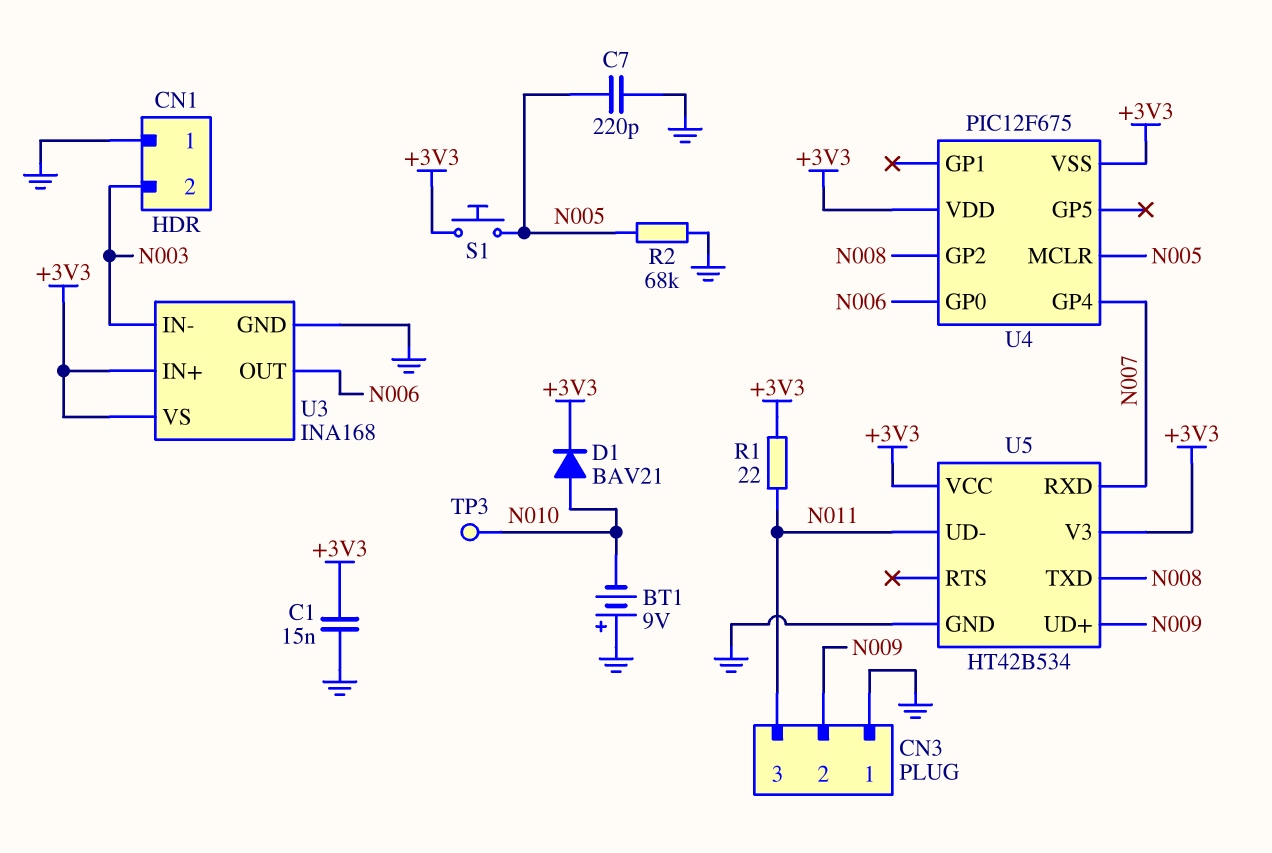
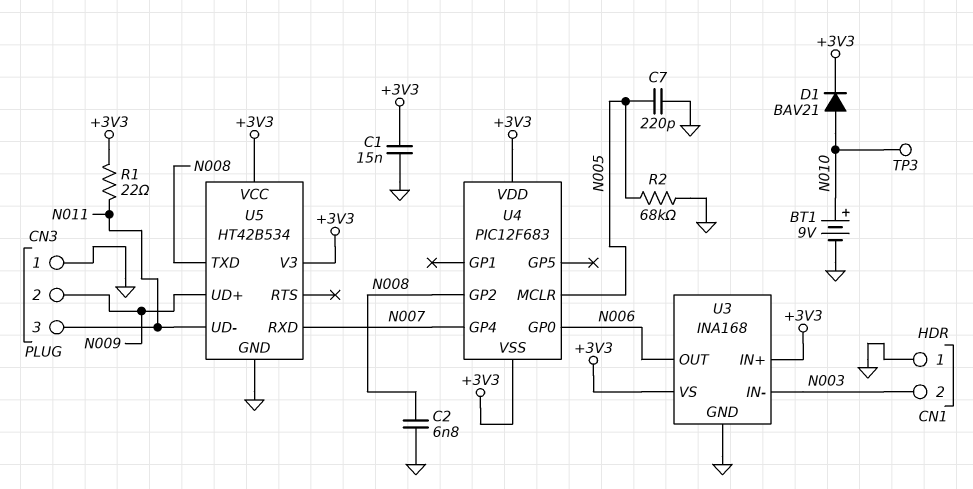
BT1: 9V (plus GND, minus N010) -> 9V (plus N010, minus GND)
C2: none -> 6.8nF (GND, N008)
S1: button (+3V3, N005) -> none
U4: PIC12F675 -> PIC12F683

